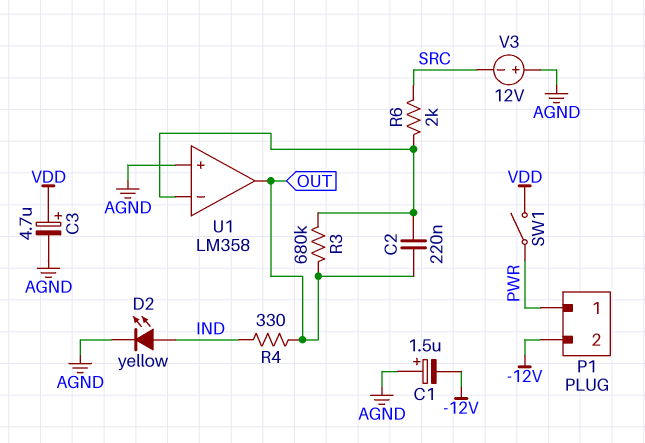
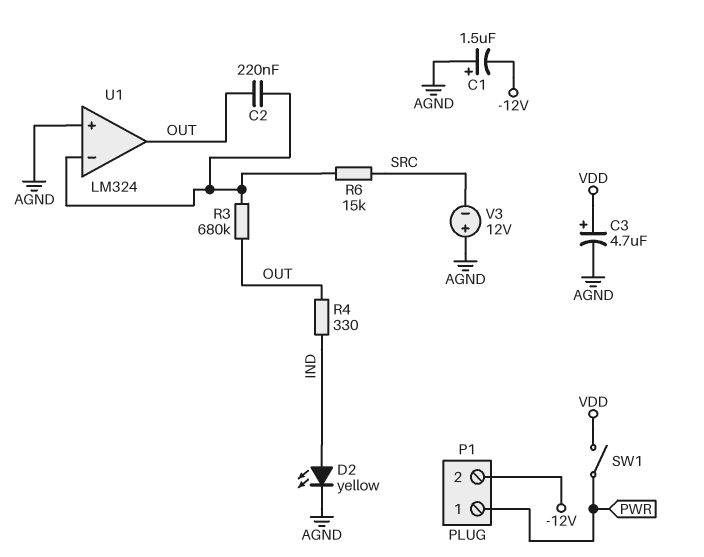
R6: 2k (SRC, U1/in-) -> 15k (SRC, U1/in-)
U1: LM358 -> LM324

